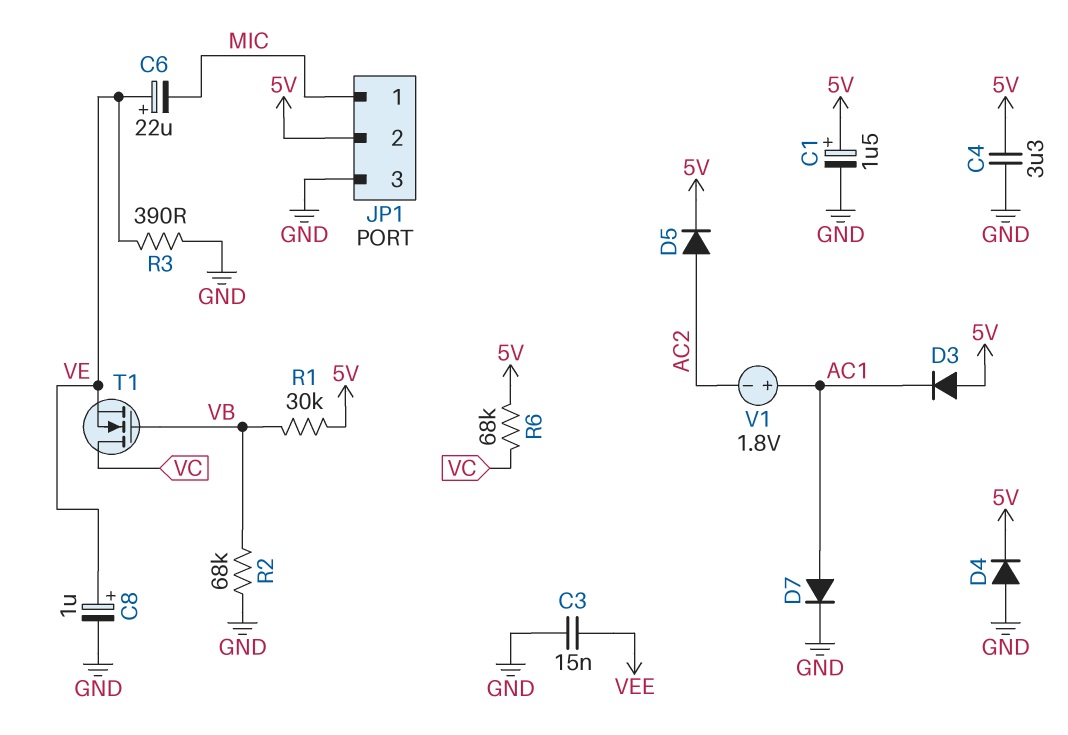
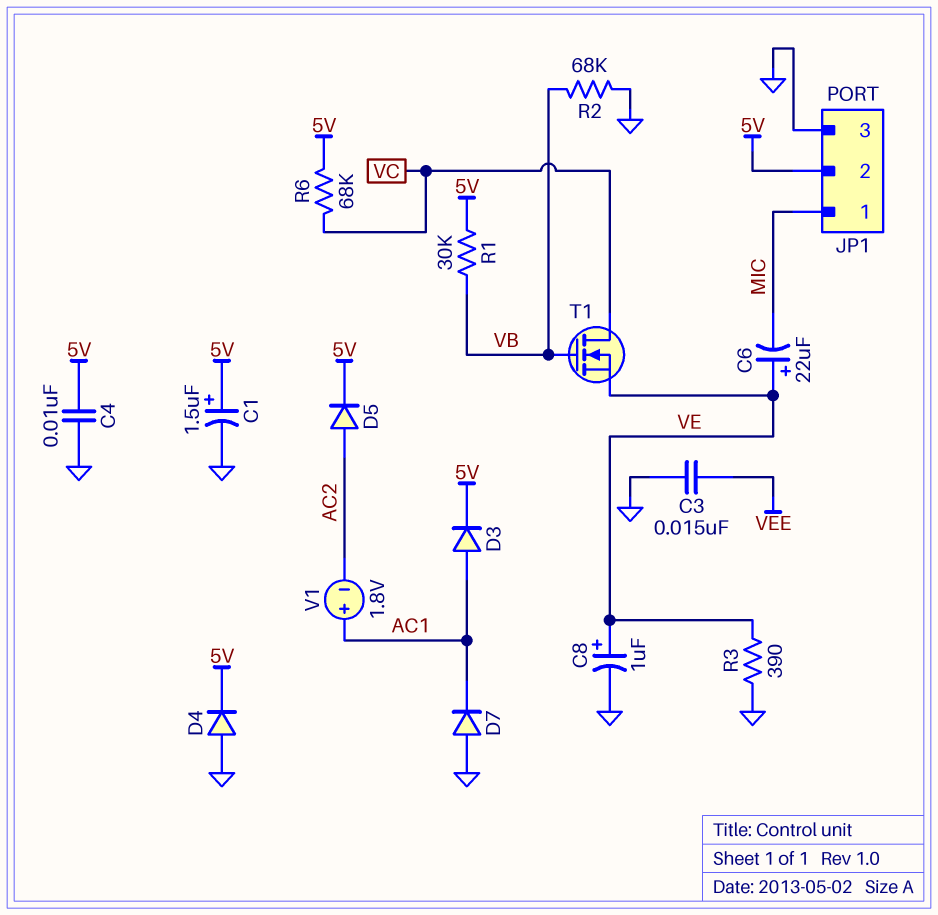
C4: 3.3uF (5V, GND) -> 10nF (5V, GND)
D3: diode (A 5V, K AC1) -> diode (A AC1, K 5V)
D7: diode (A AC1, K GND) -> diode (A GND, K AC1)

